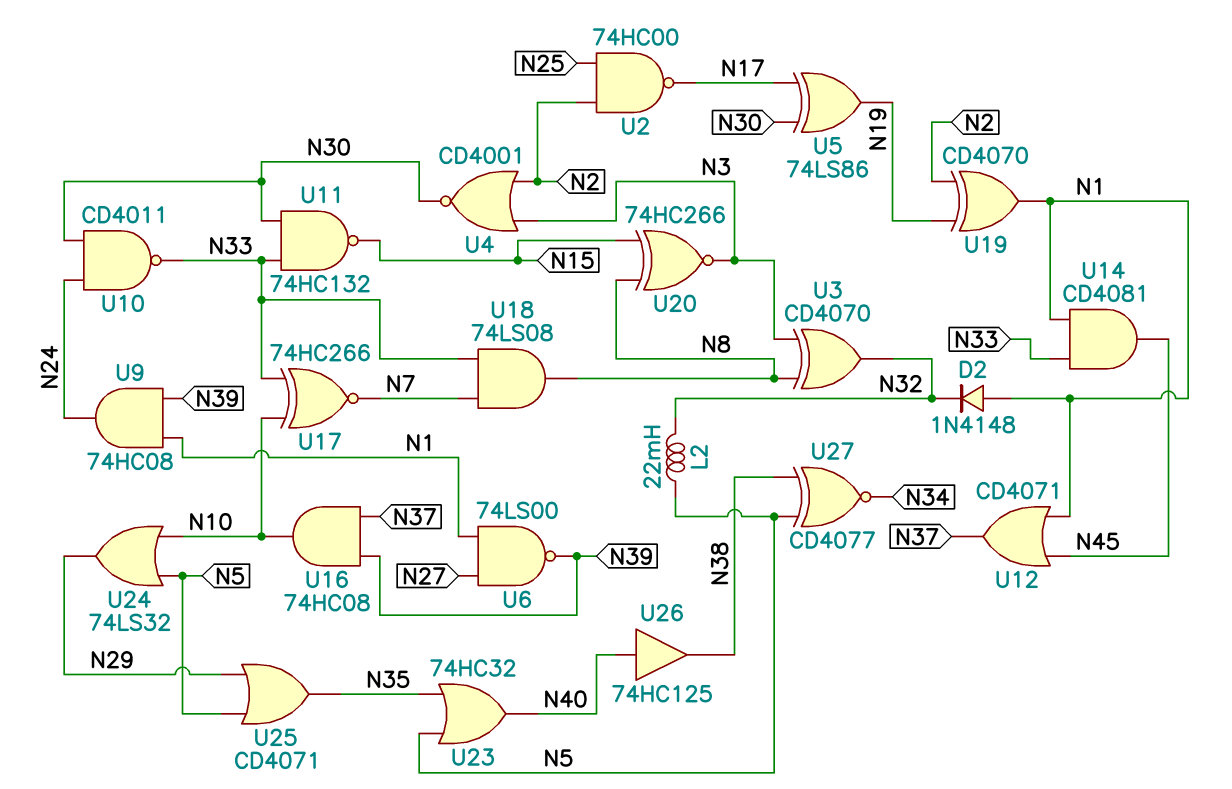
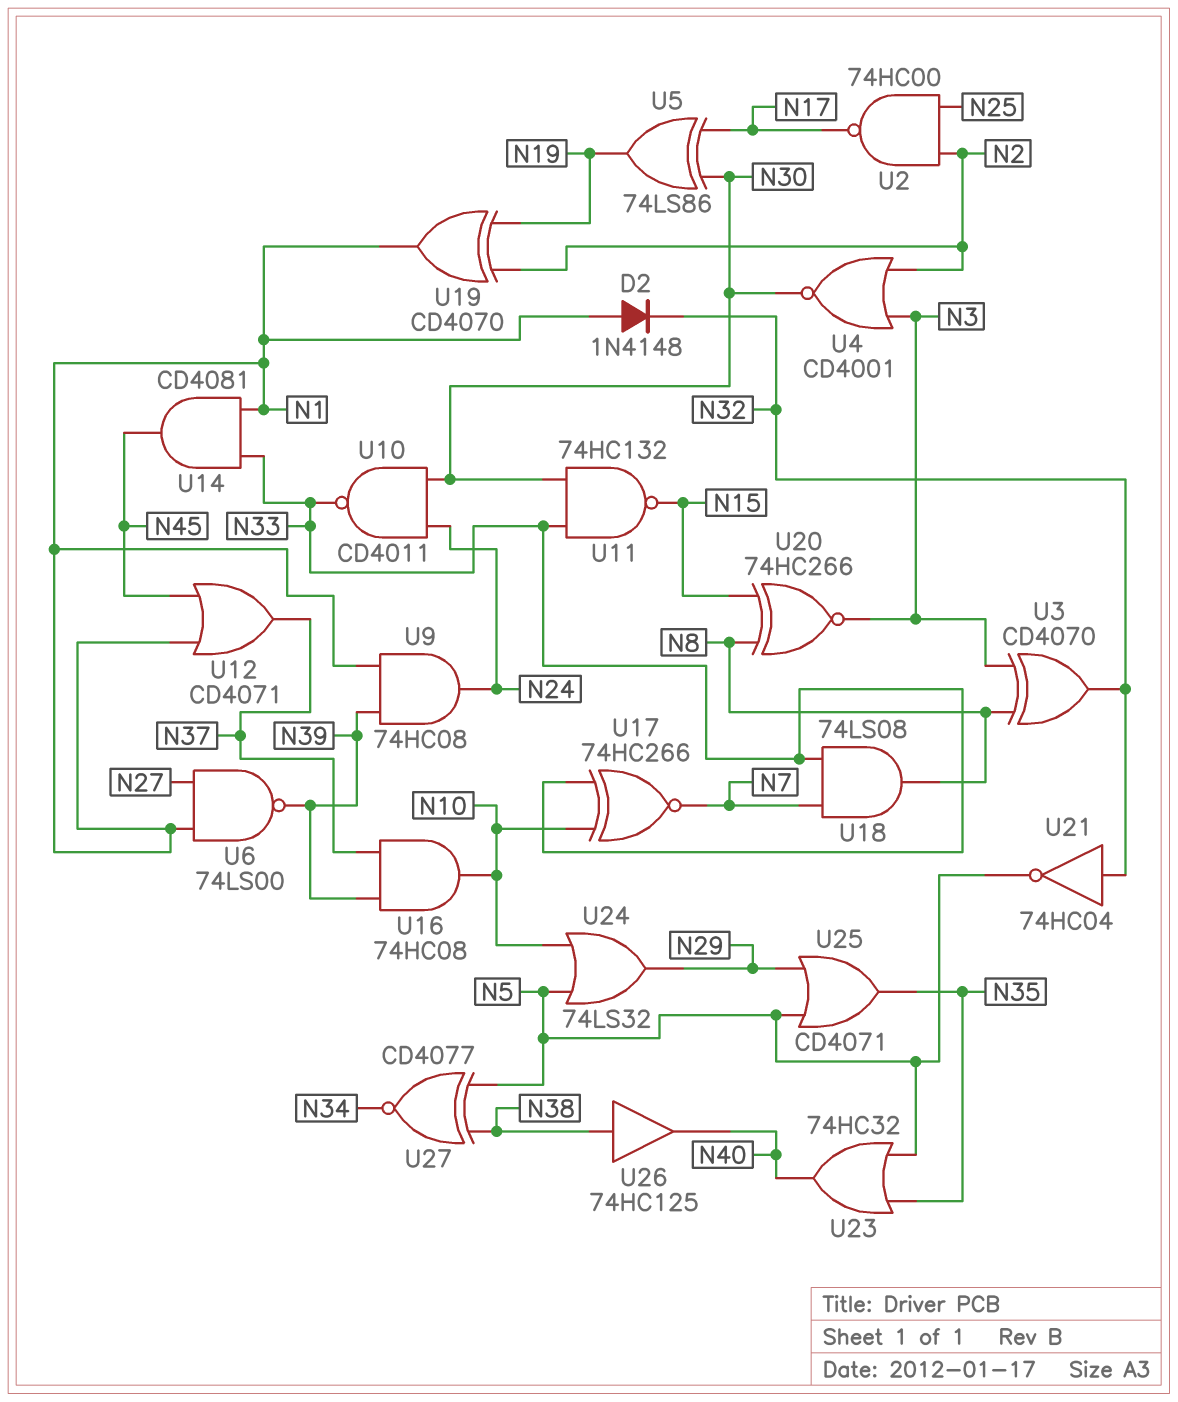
L2: 22mH (N5, N32) -> none
U21: none -> NOT 74HC04 (in N32, out N5)
U26: buffer 74HC125 (in N40, out N38) -> buffer 74HC125 (in N38, out N40)

